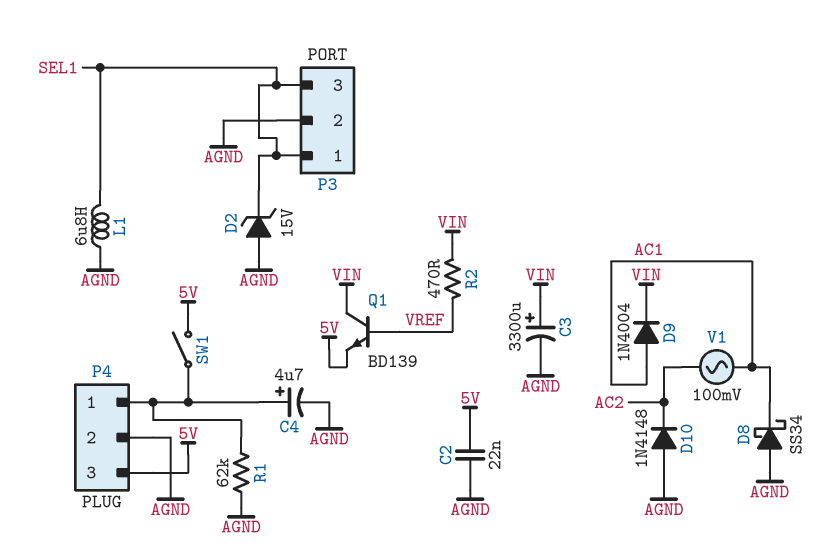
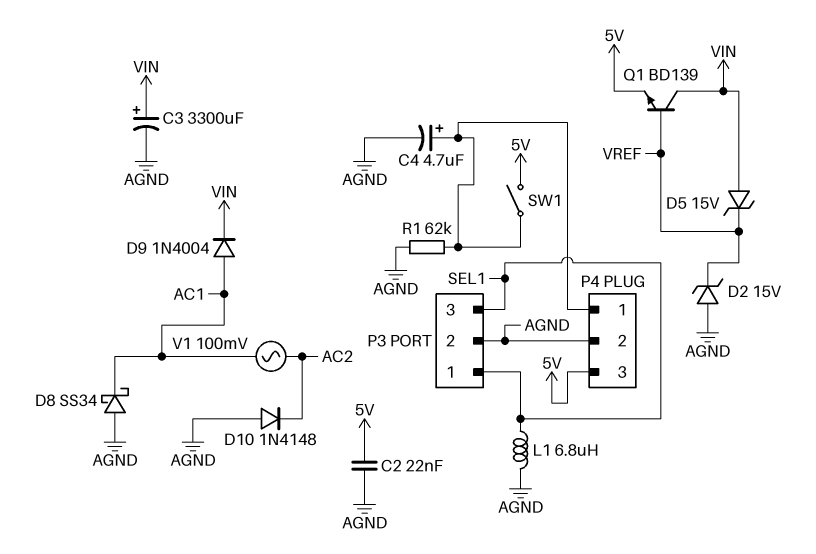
D2: zener 15V (A AGND, K SEL1) -> zener 15V (A AGND, K VREF)
D5: none -> zener 15V (A VIN, K VREF)
R2: 470 (VIN, VREF) -> none

